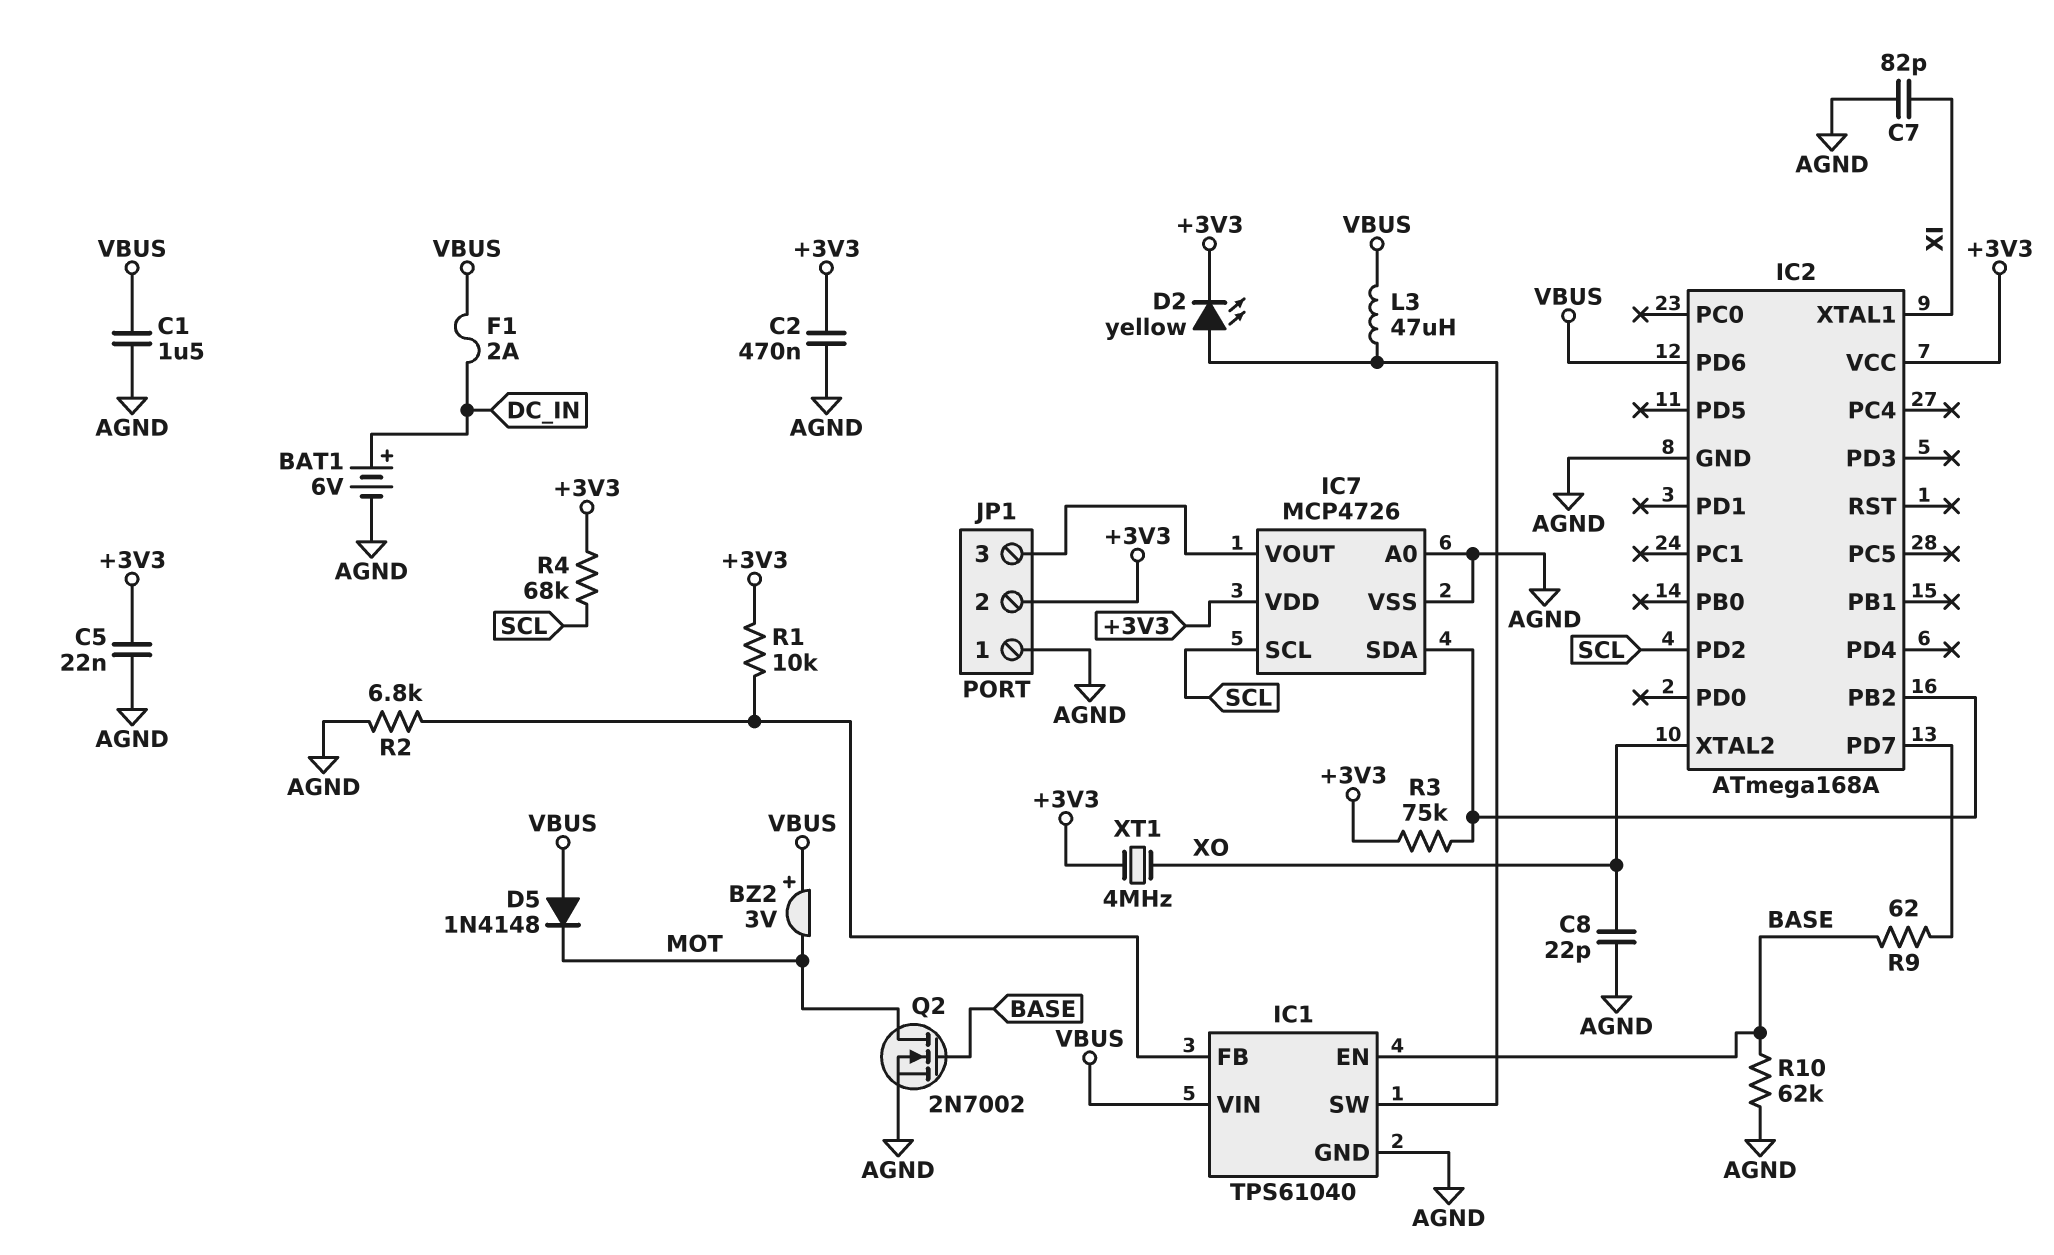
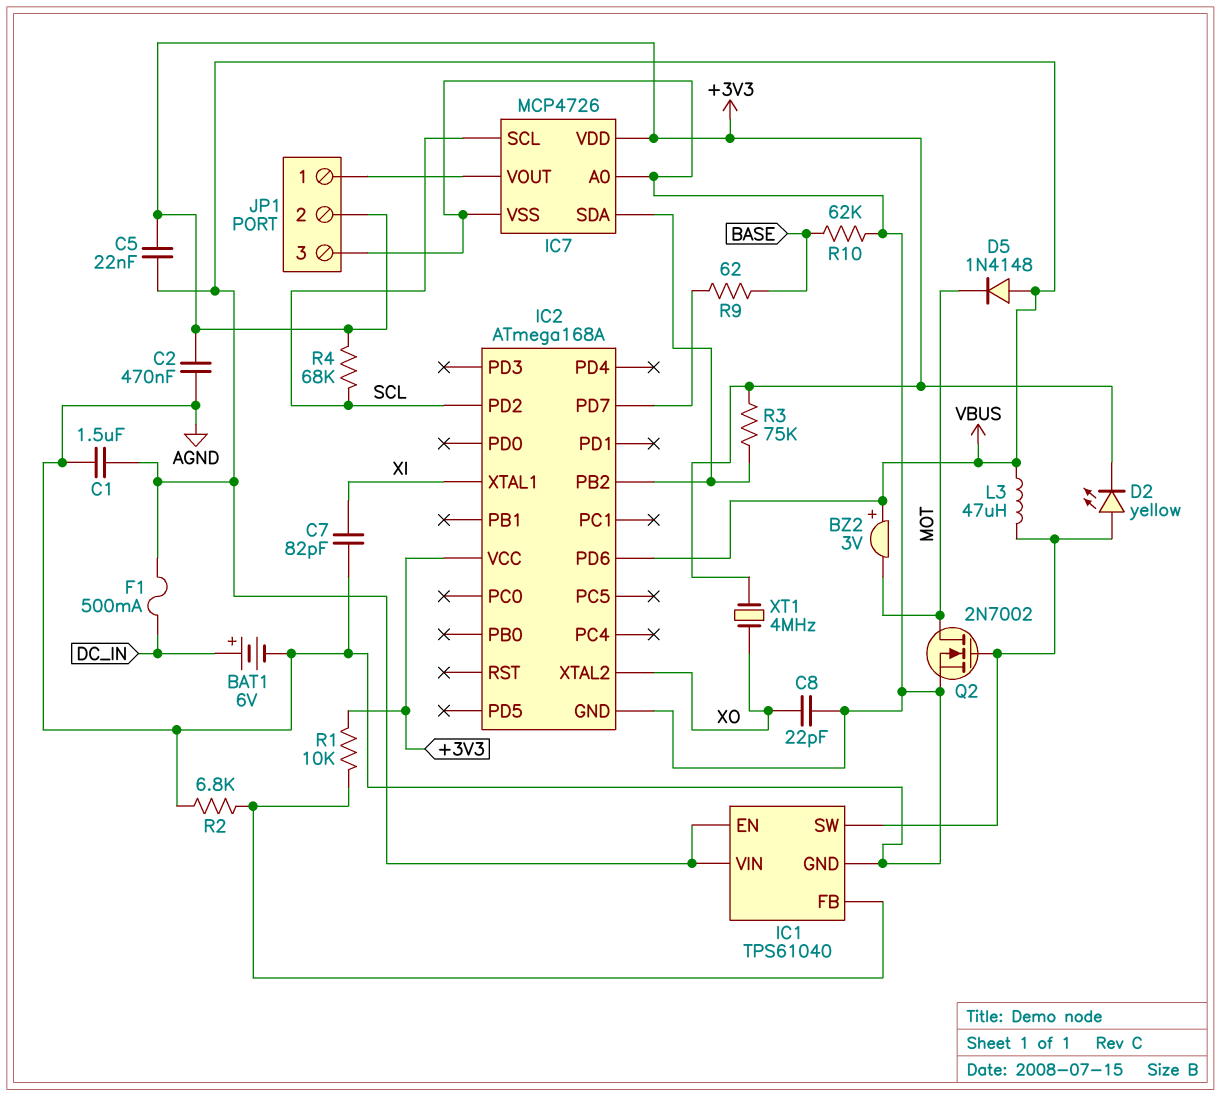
C5: 22nF (+3V3, AGND) -> 22nF (+3V3, VBUS)
F1: 2A (DC_IN, VBUS) -> 500mA (DC_IN, VBUS)
IC1 pin EN: BASE -> VBUS
JP1 pin 1: AGND -> IC7/VOUT
JP1 pin 3: IC7/VOUT -> AGND
Q2: NMOS 2N7002 (G BASE, D MOT, S AGND) -> NMOS 2N7002 (G IC1/SW, D MOT, S AGND)

